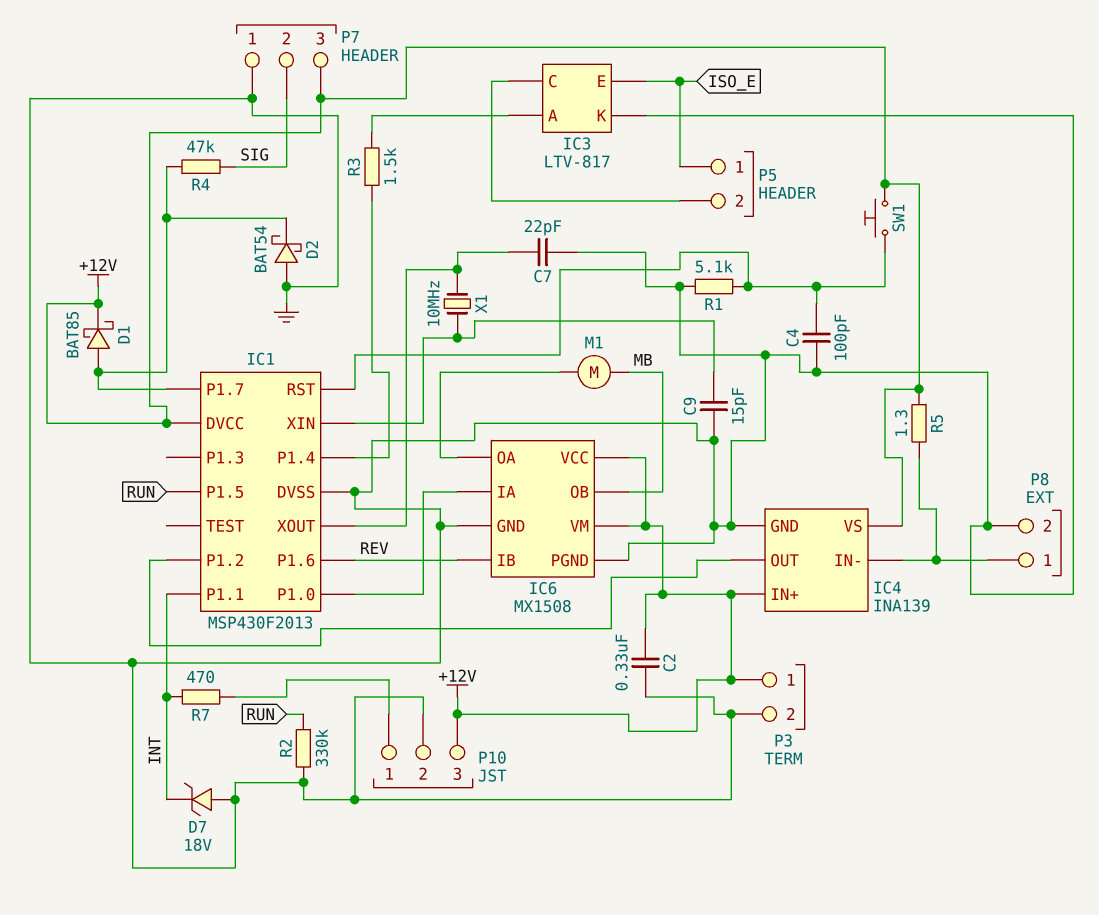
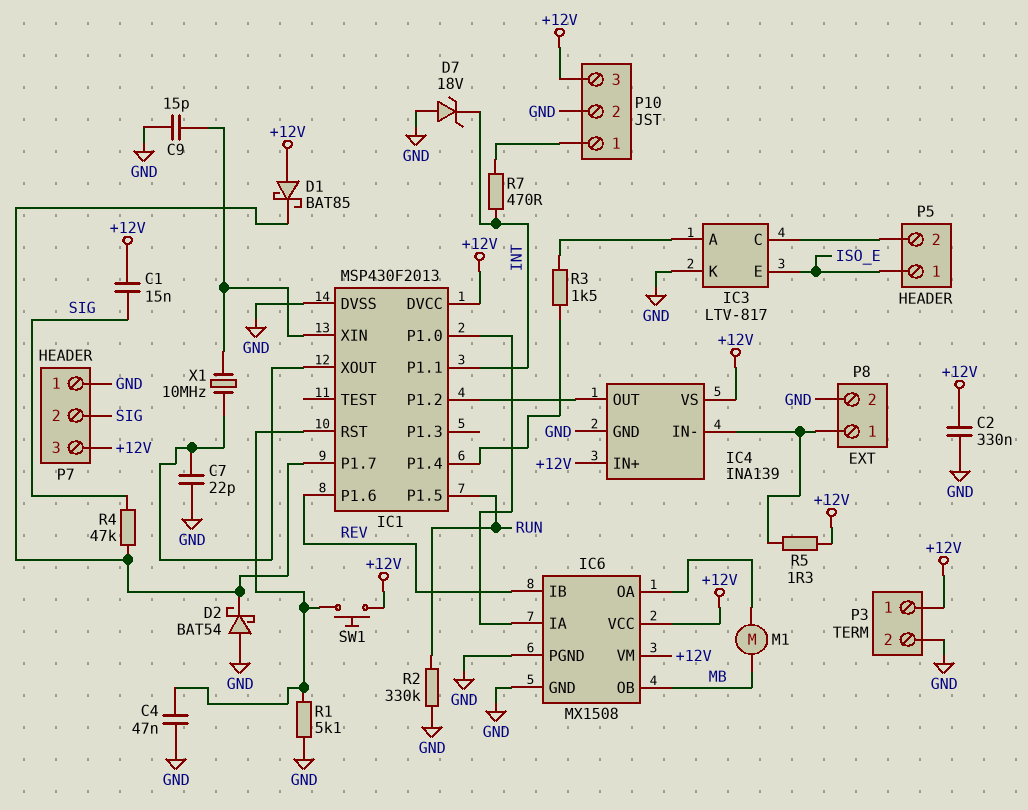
C1: none -> 15nF (+12V, SIG)
C4: 100pF (GND, IC1/RST) -> 47nF (GND, IC1/RST)
D1: schottky BAT85 (A IC1/P1.7, K +12V) -> schottky BAT85 (A +12V, K IC1/P1.7)

